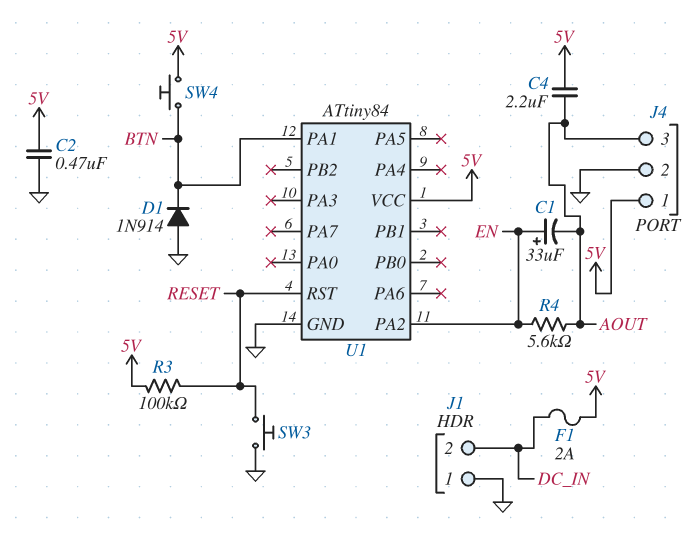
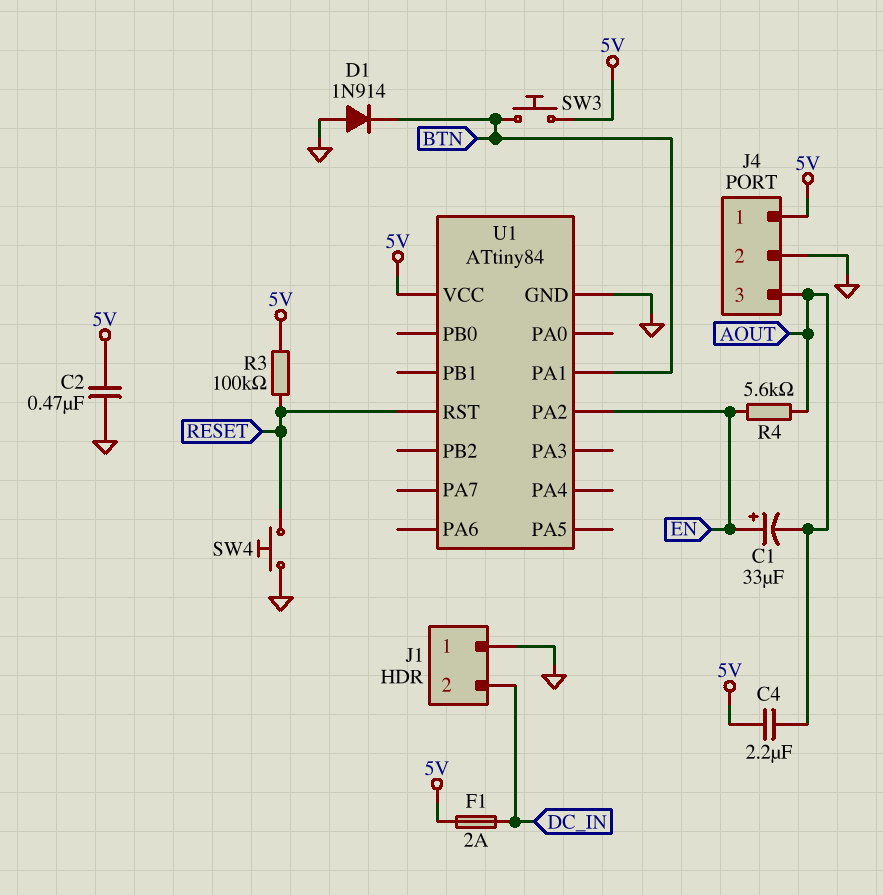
SW3: button (GND, RESET) -> button (5V, BTN)
SW4: button (5V, BTN) -> button (GND, RESET)

